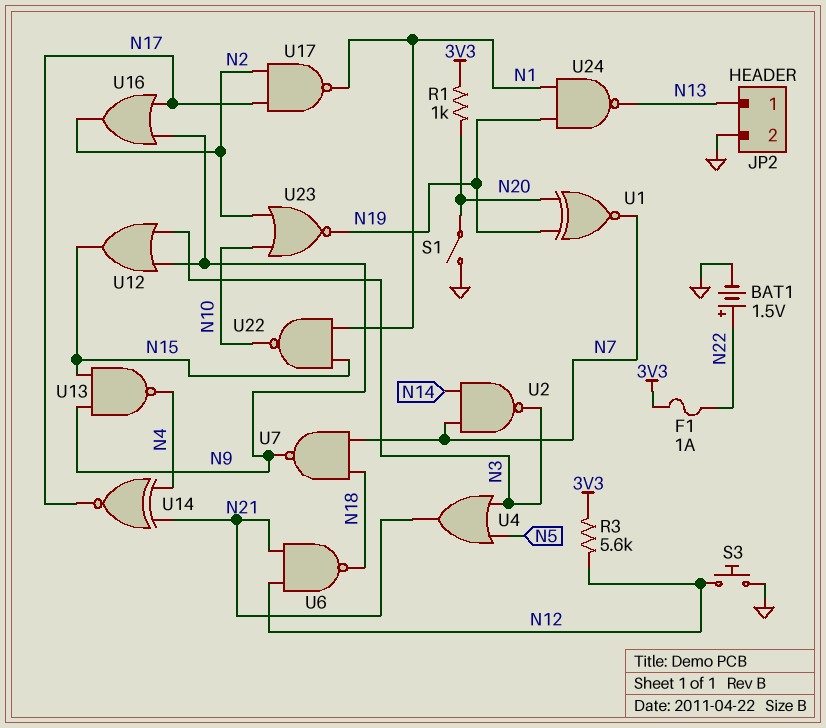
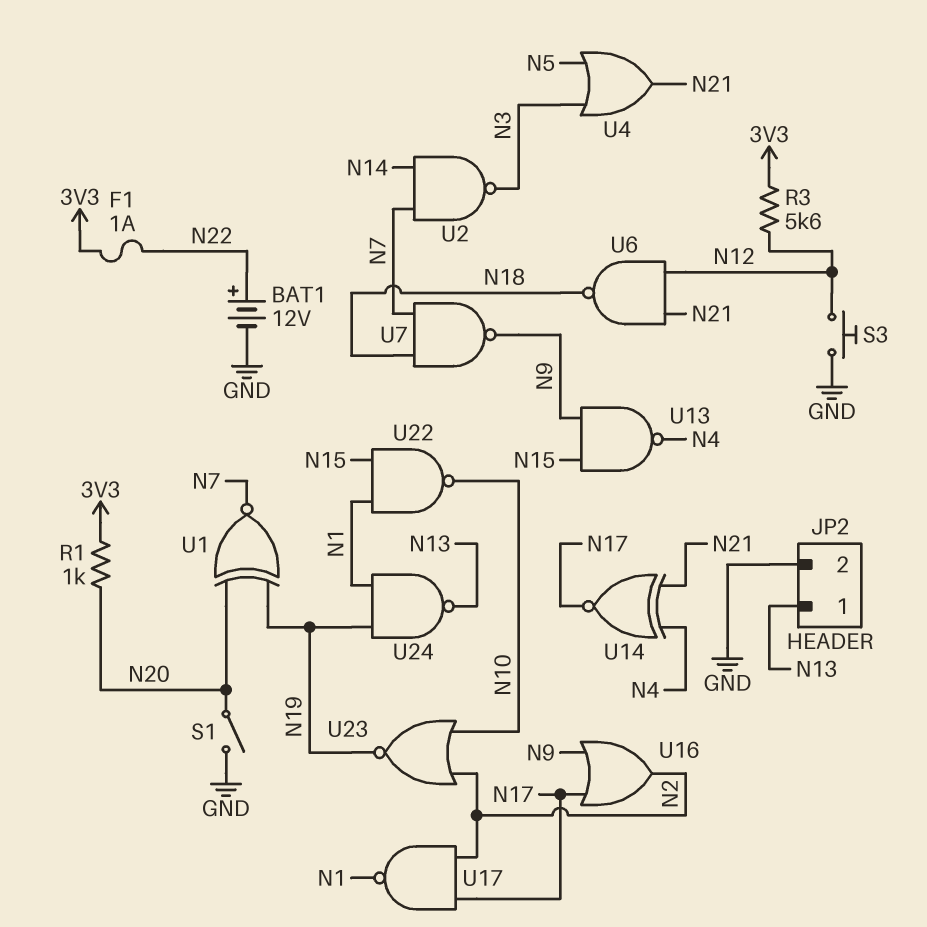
BAT1: 1.5V (plus N22, minus GND) -> 12V (plus N22, minus GND)
U12: OR (in N3, in N9, out N15) -> none

